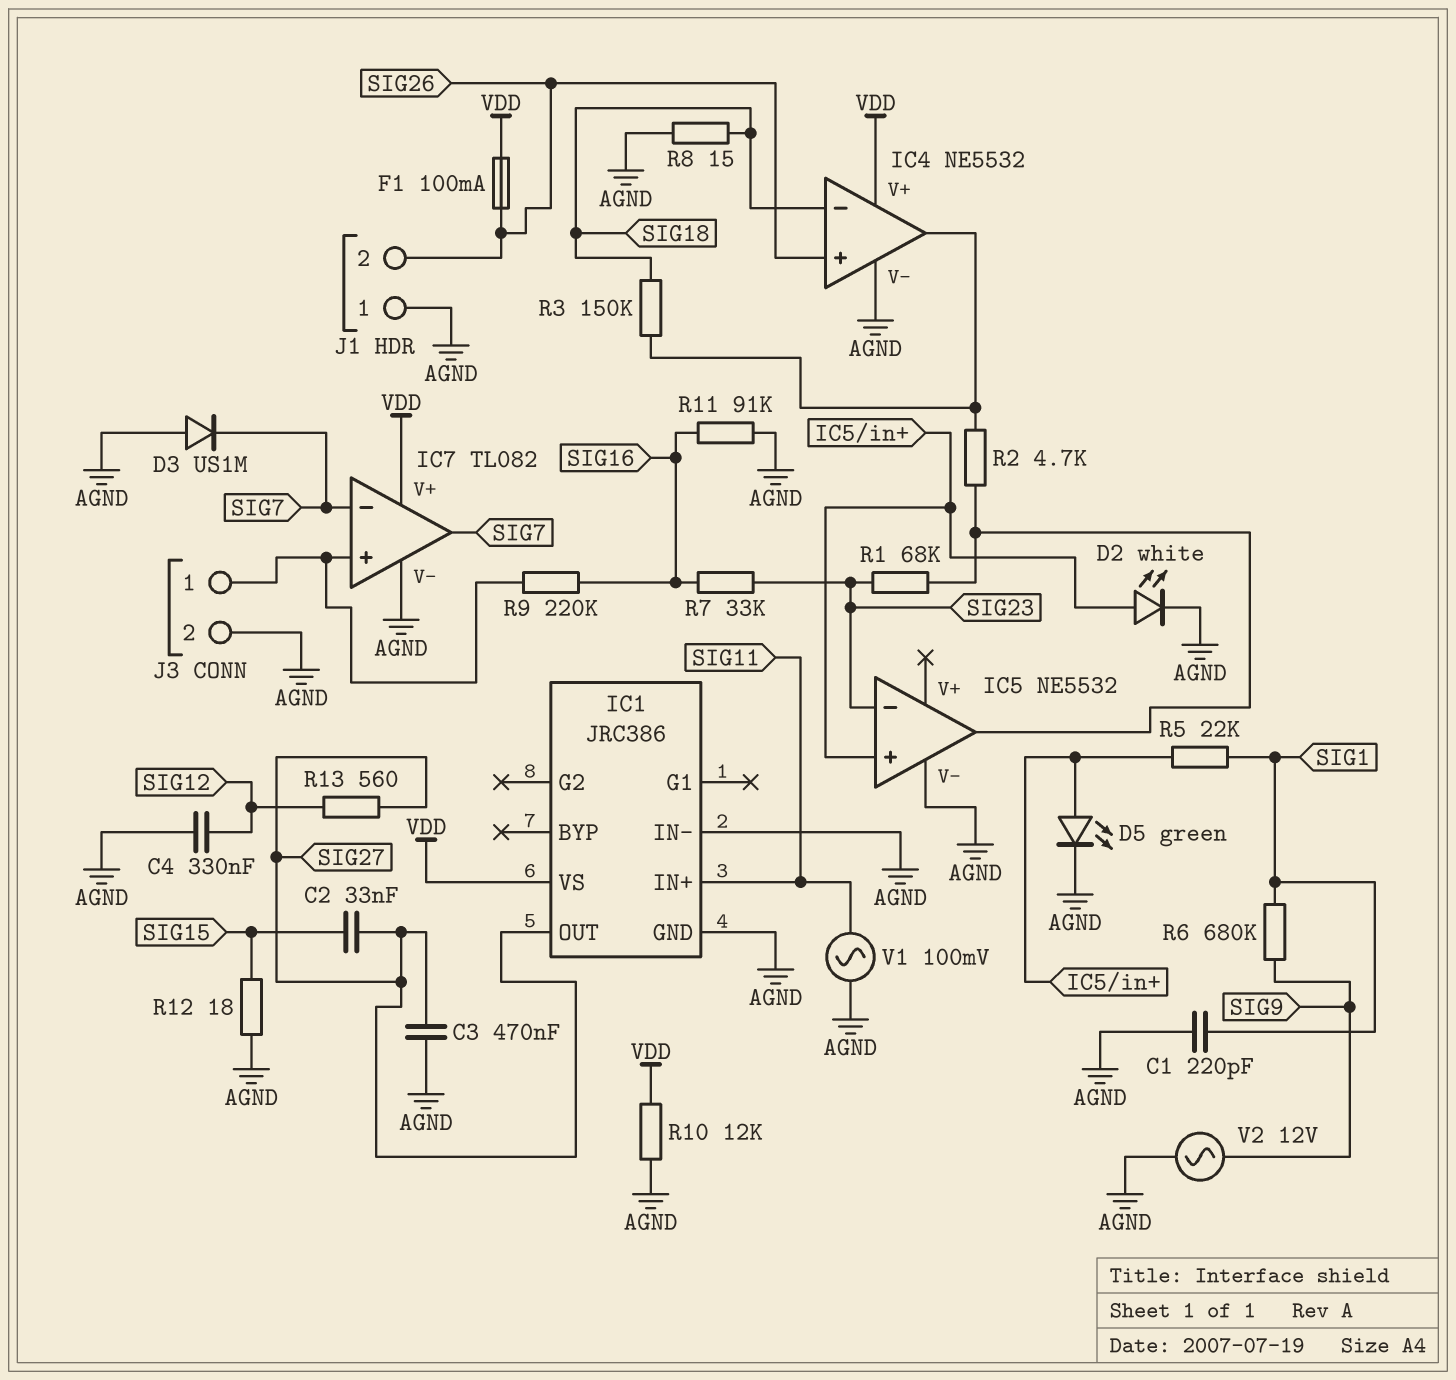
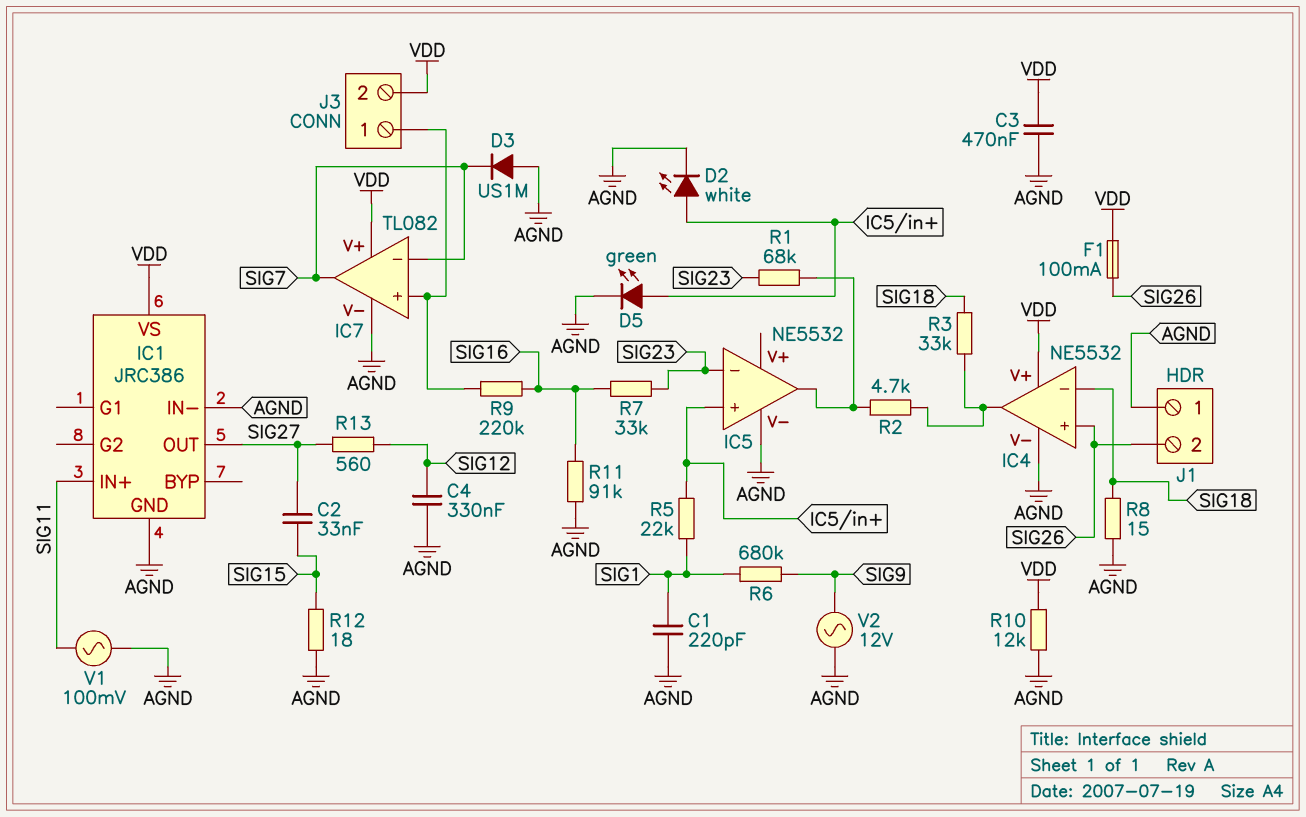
C3: 470nF (AGND, SIG27) -> 470nF (AGND, VDD)
J3 pin 2: AGND -> VDD
R3: 150k (IC4/out, SIG18) -> 33k (IC4/out, SIG18)

